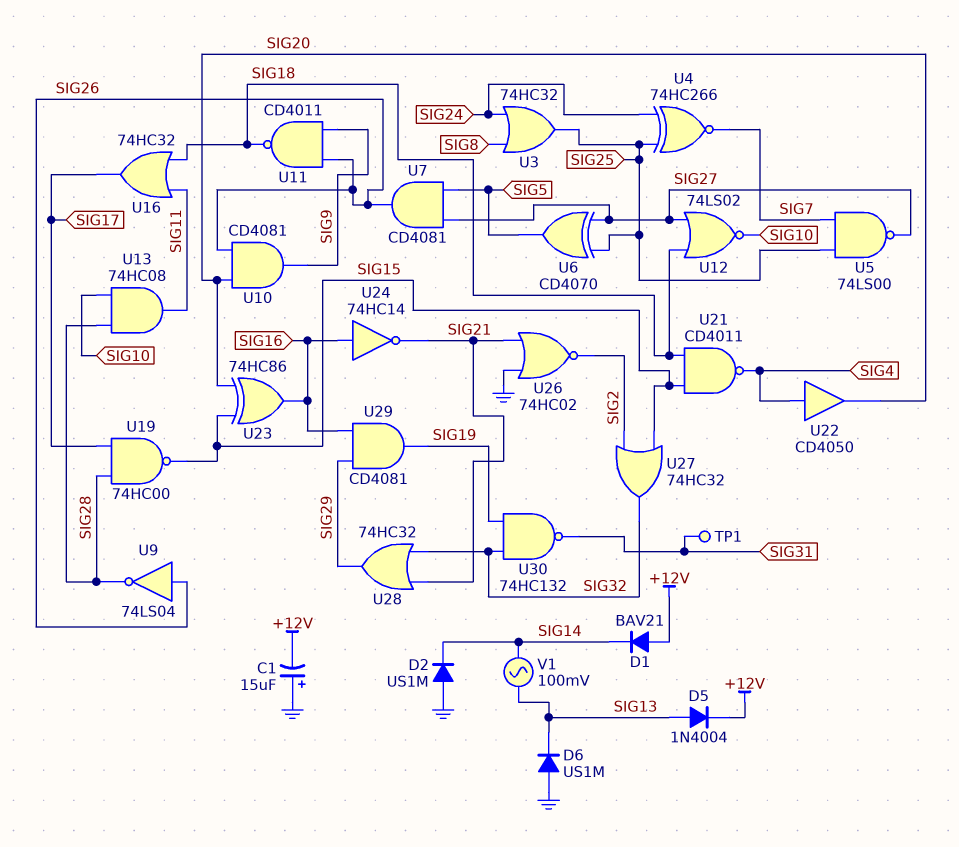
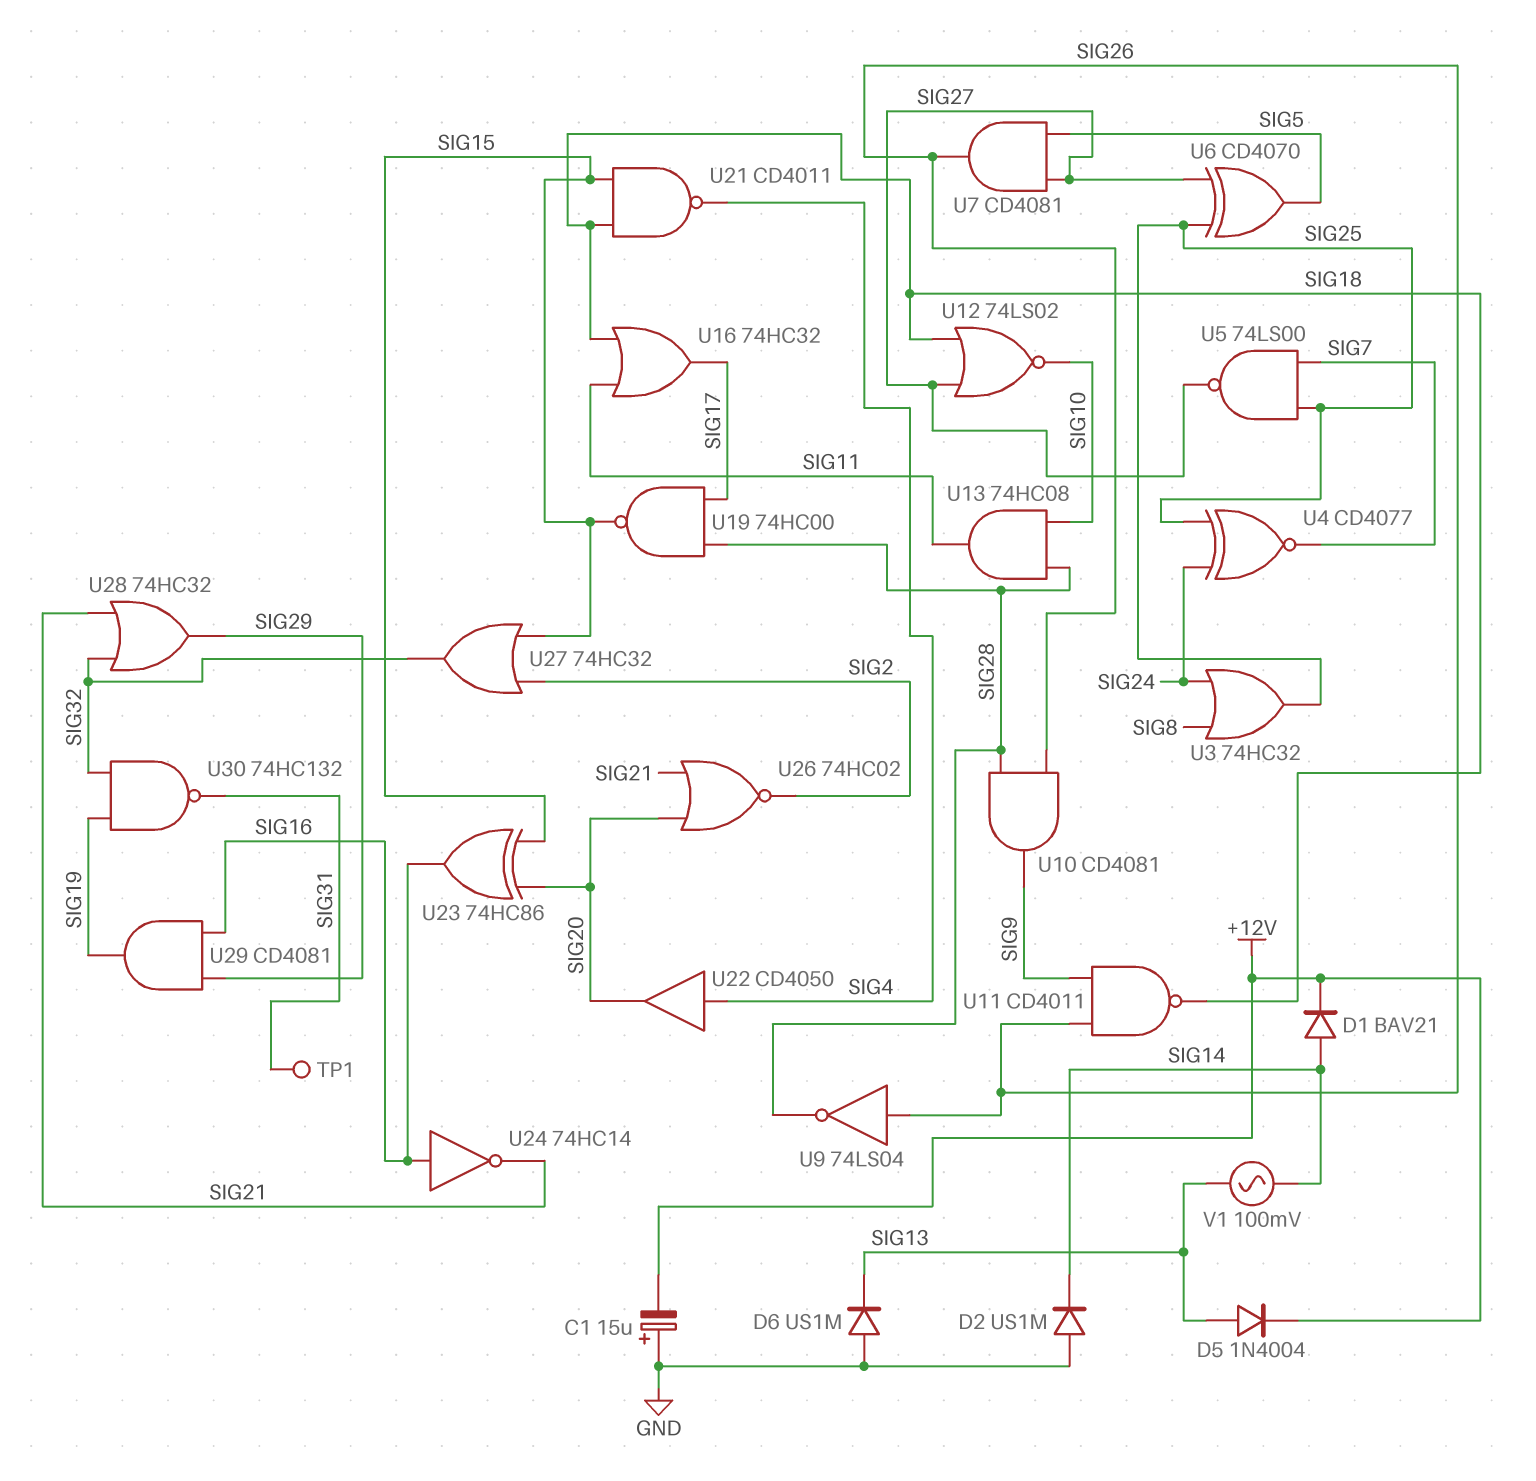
D1: diode BAV21 (A +12V, K SIG14) -> diode BAV21 (A SIG14, K +12V)
U4: XNOR 74HC266 (in SIG24, in SIG25, out SIG7) -> XNOR CD4077 (in SIG24, in SIG25, out SIG7)
U10: AND CD4081 (in SIG20, in SIG26, out SIG9) -> AND CD4081 (in SIG26, in SIG28, out SIG9)
U26: NOR 74HC02 (in GND, in SIG21, out SIG2) -> NOR 74HC02 (in SIG20, in SIG21, out SIG2)

